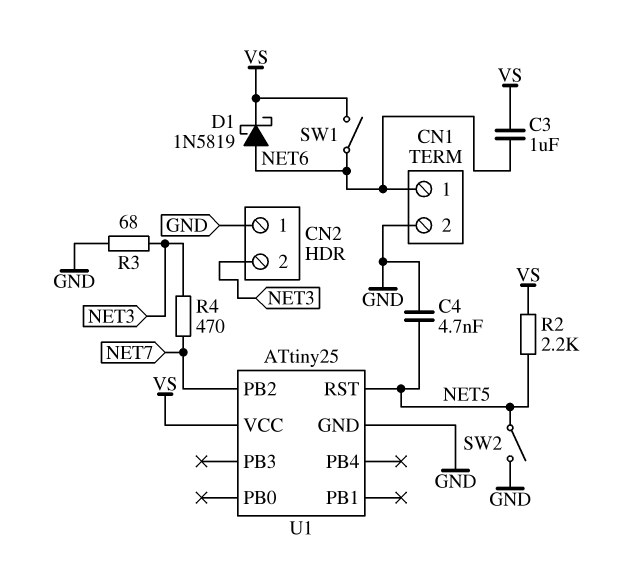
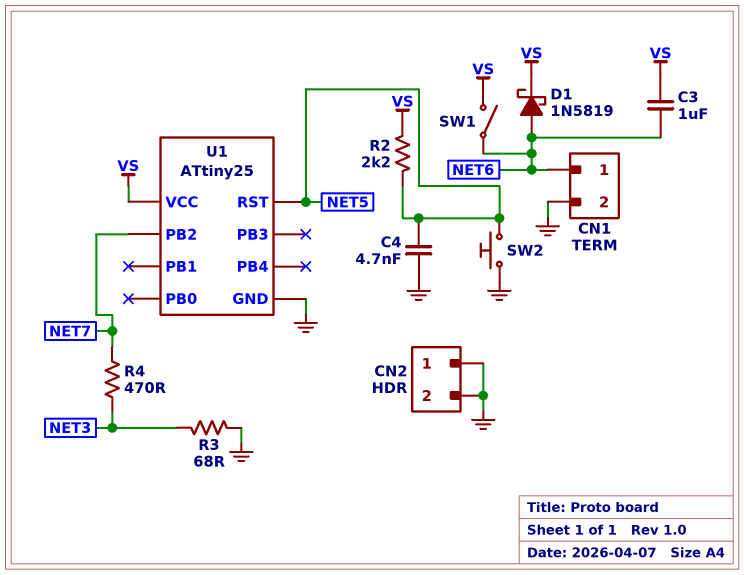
CN2 pin 2: NET3 -> GND
SW2: switch (GND, NET5) -> button (GND, NET5)

